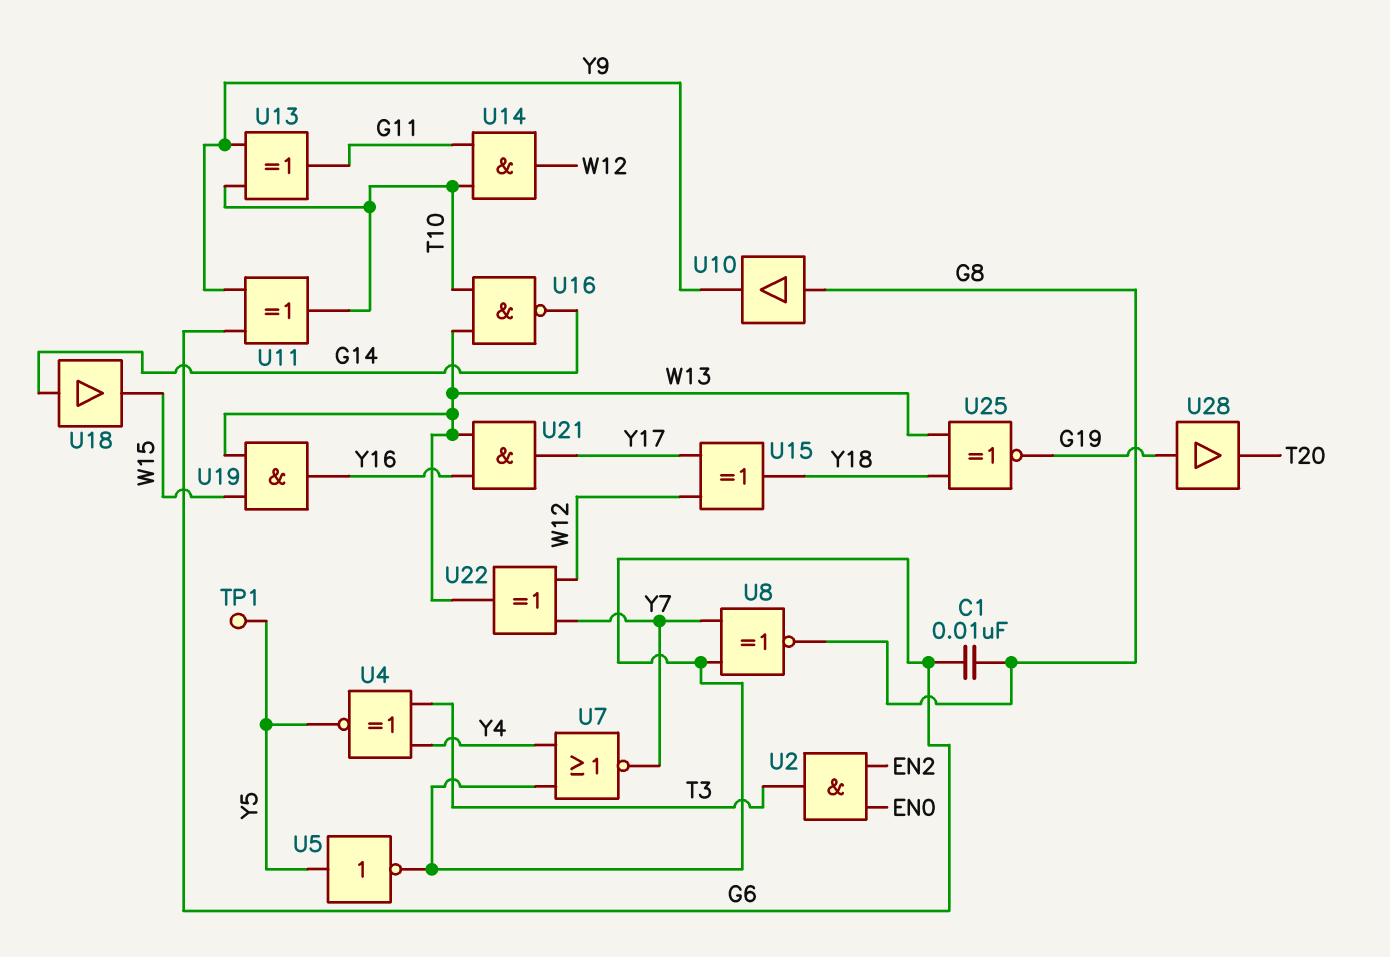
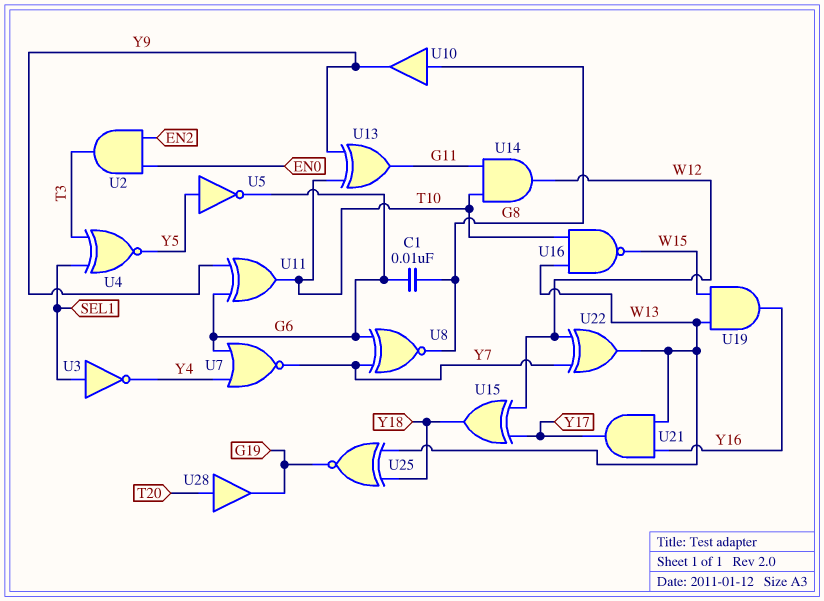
TP1: test point (Y5) -> none
U3: none -> NOT (in SEL1, out Y4)
U4: XNOR (in T3, in Y4, out Y5) -> XNOR (in SEL1, in T3, out Y5)
U16: NAND (in T10, in W13, out G14) -> NAND (in T10, in W13, out W15)
U18: buffer (in G14, out W15) -> none
U28: buffer (in G19, out T20) -> buffer (in T20, out G19)

